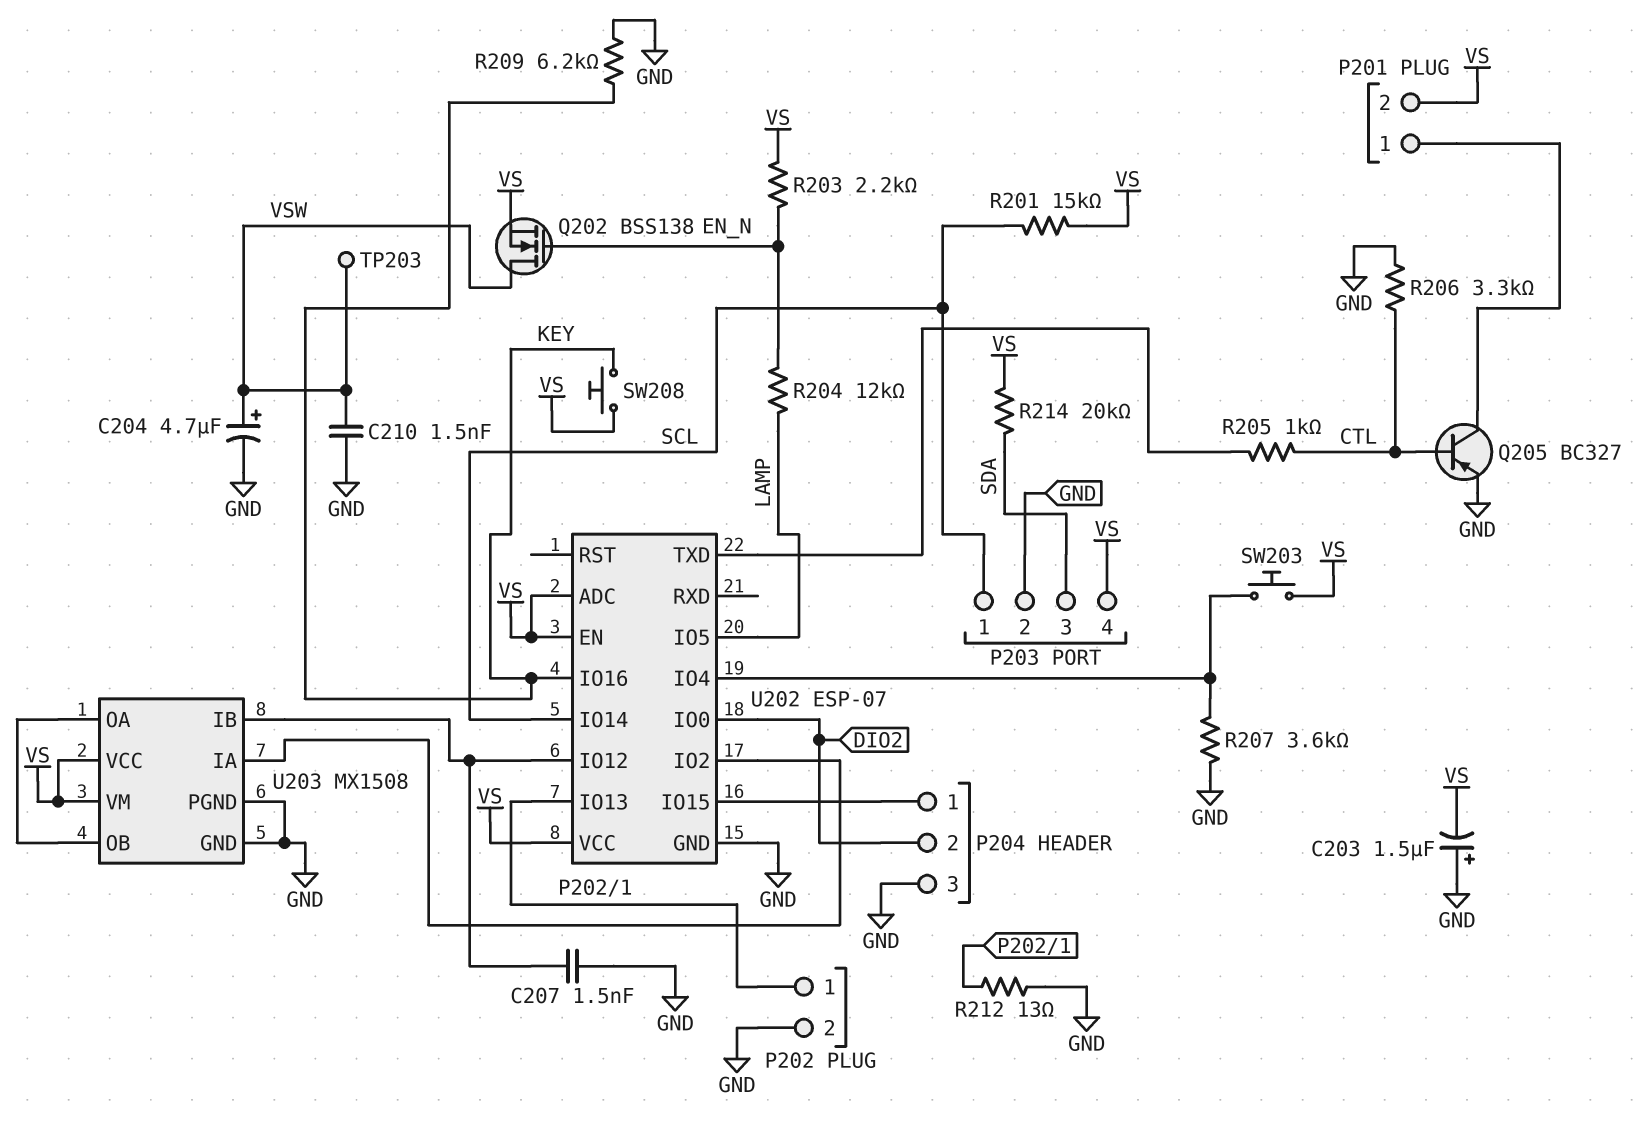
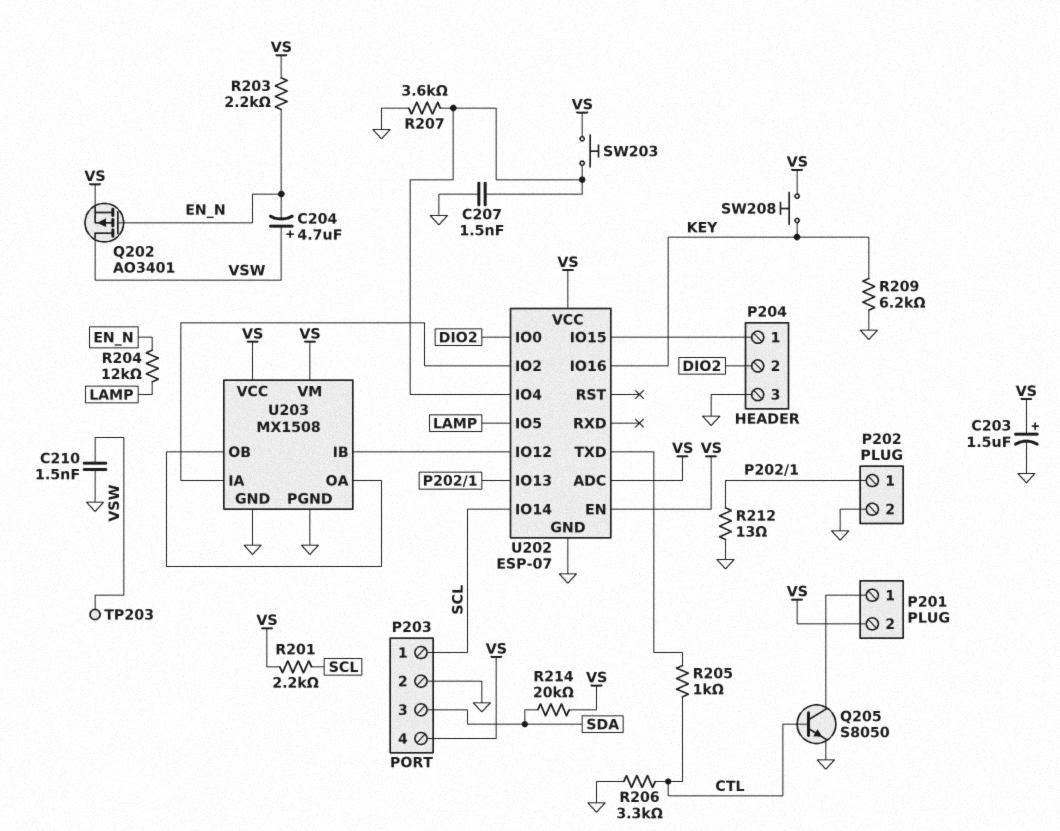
C203: 1.5uF (plus GND, minus VS) -> 1.5uF (plus VS, minus GND)
C204: 4.7uF (plus VSW, minus GND) -> 4.7uF (plus VSW, minus EN_N)
C207: 1.5nF (GND, U202/IO12) -> 1.5nF (GND, U202/IO4)
Q202: NMOS BSS138 (G EN_N, D VSW, S VS) -> PMOS AO3401 (G EN_N, D VSW, S VS)
Q205: PNP BC327 (B CTL, C P201/1, E GND) -> NPN S8050 (B CTL, C P201/1, E GND)
R201: 15k (SCL, VS) -> 2.2k (SCL, VS)

